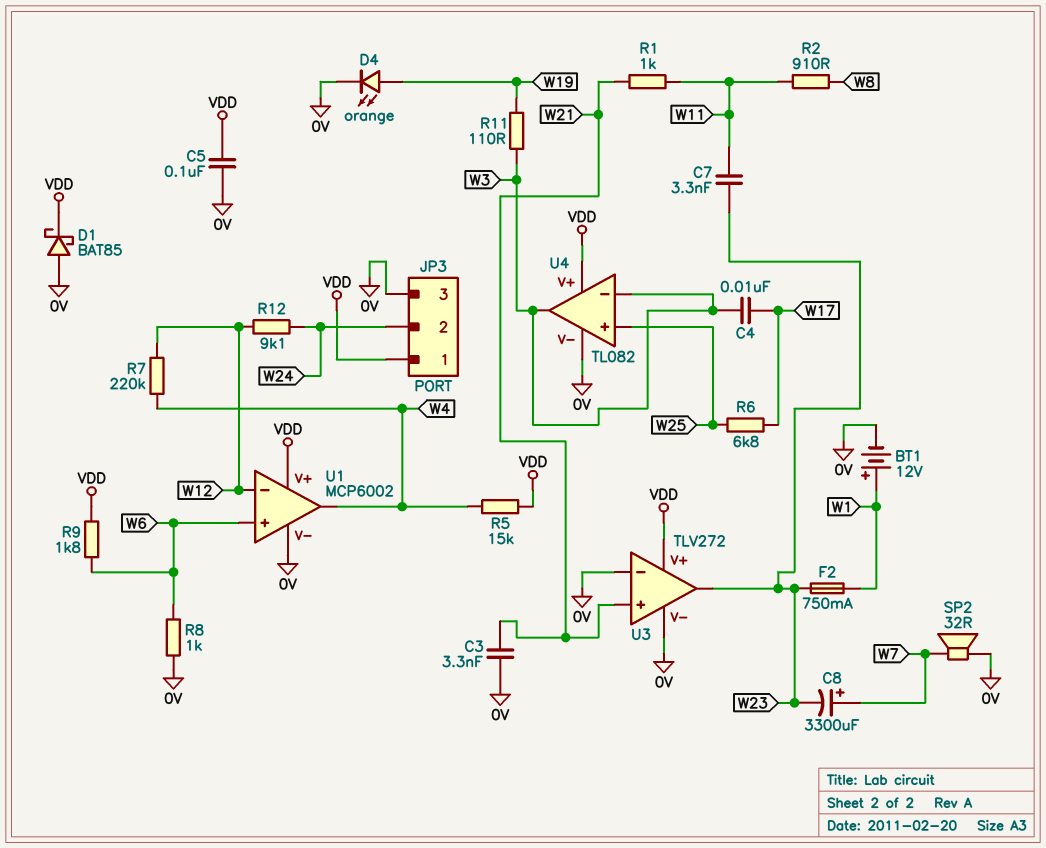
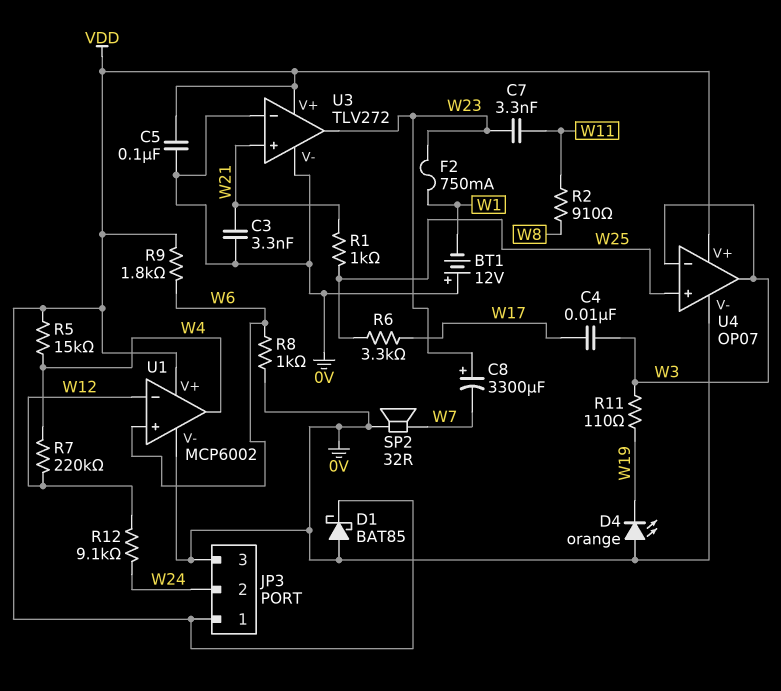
BT1: 12V (plus W1, minus 0V) -> 12V (plus 0V, minus W1)
C8: 3300uF (plus W7, minus W23) -> 3300uF (plus W23, minus W7)
D4: LED orange (A W19, K 0V) -> LED orange (A 0V, K W19)
R1: 1k (W11, W21) -> 1k (W21, W25)
R6: 6.8k (W17, W25) -> 3.3k (W17, W25)
U4: TL082 -> OP07

